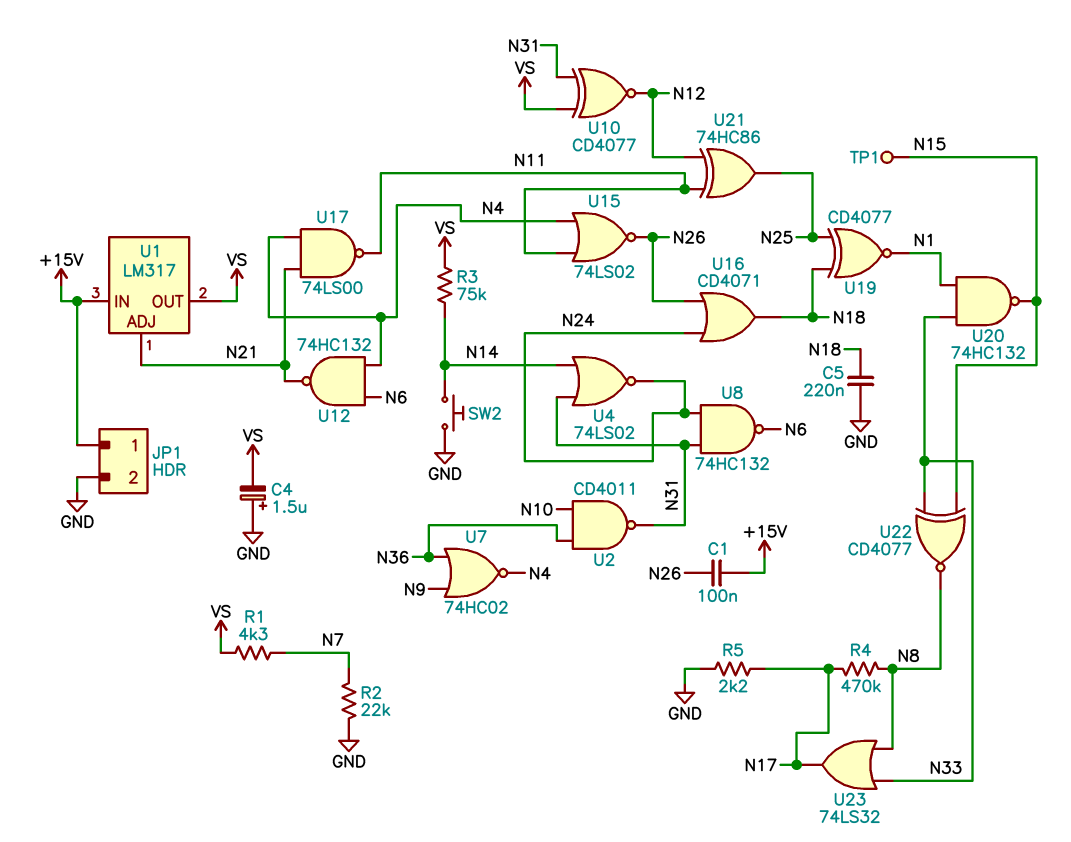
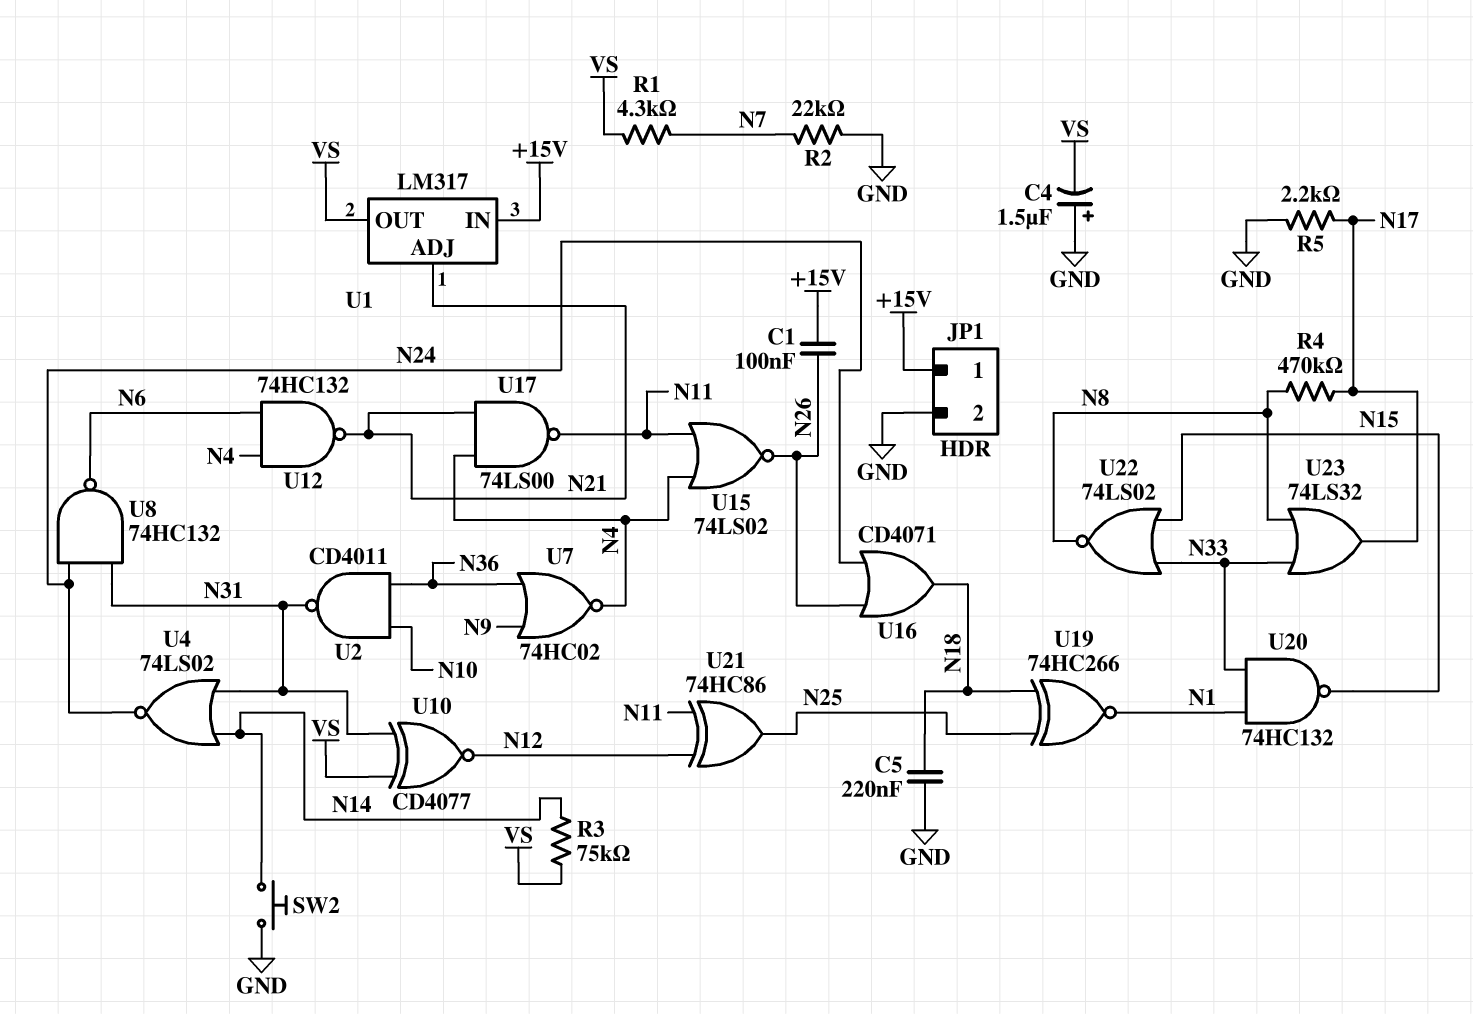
TP1: test point (N15) -> none
U19: XNOR CD4077 (in N18, in N25, out N1) -> XNOR 74HC266 (in N18, in N25, out N1)
U22: XNOR CD4077 (in N15, in N33, out N8) -> NOR 74LS02 (in N15, in N33, out N8)

